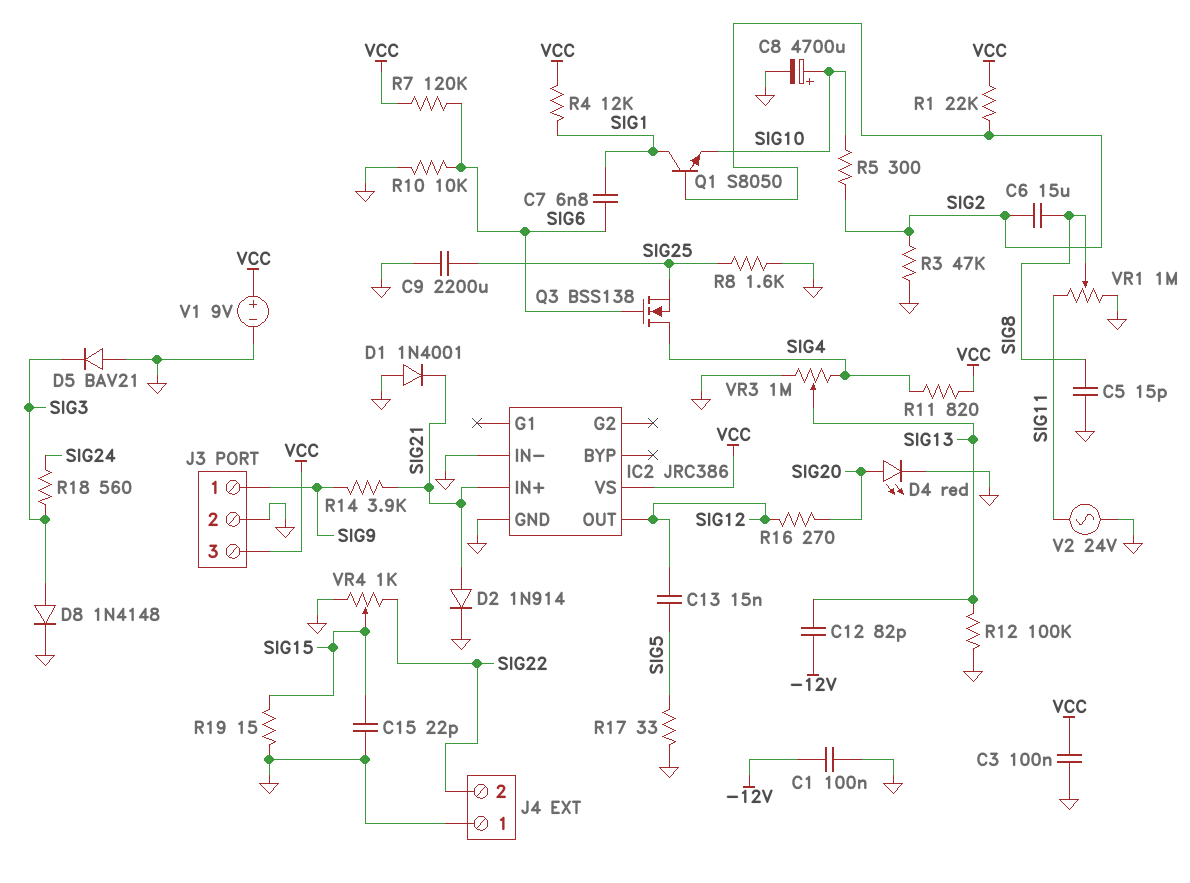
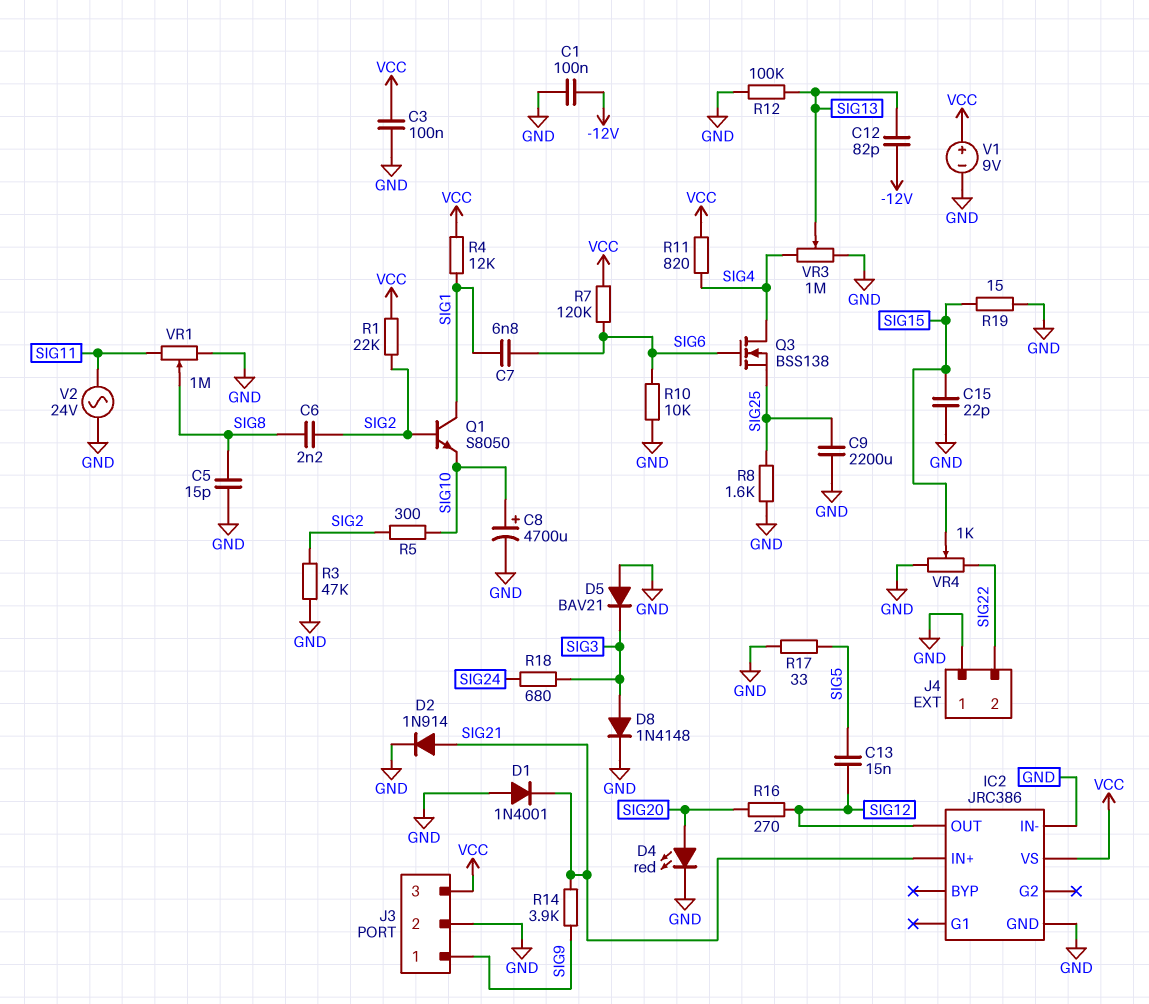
C6: 15uF (SIG2, SIG8) -> 2.2nF (SIG2, SIG8)
R18: 560 (SIG3, SIG24) -> 680 (SIG3, SIG24)

